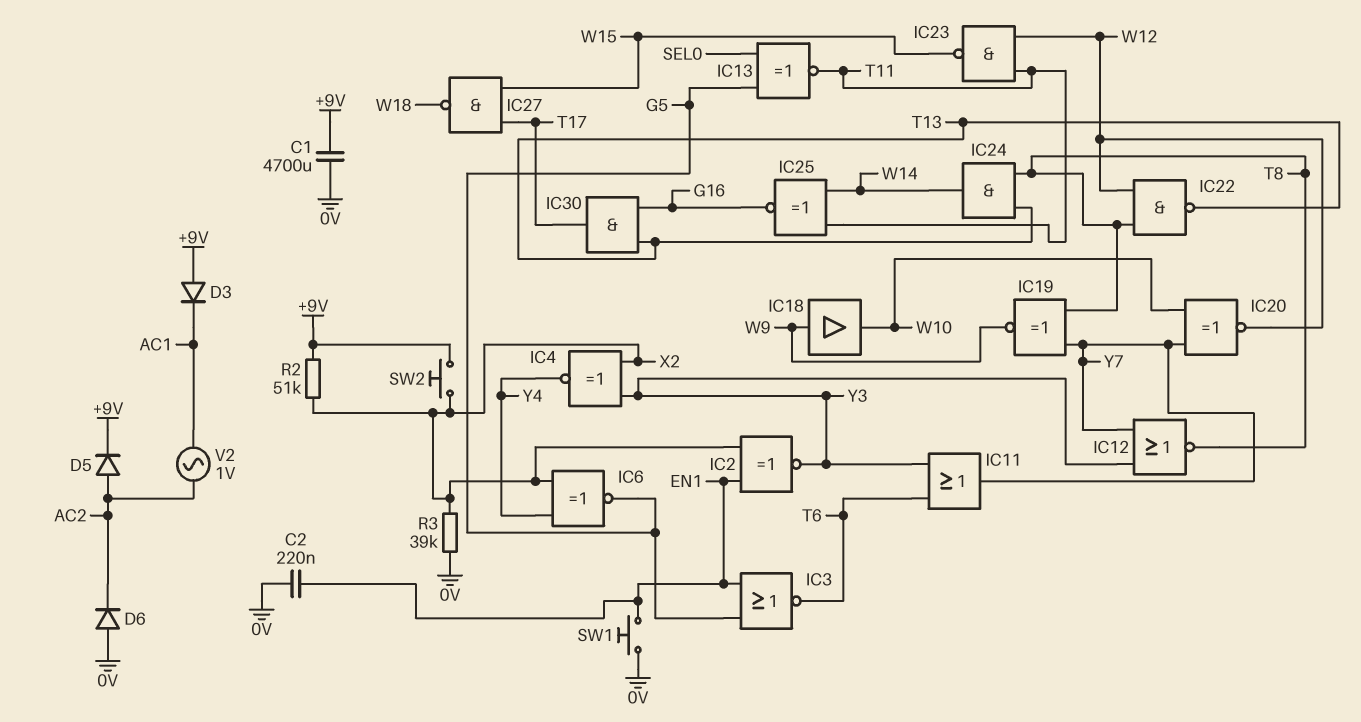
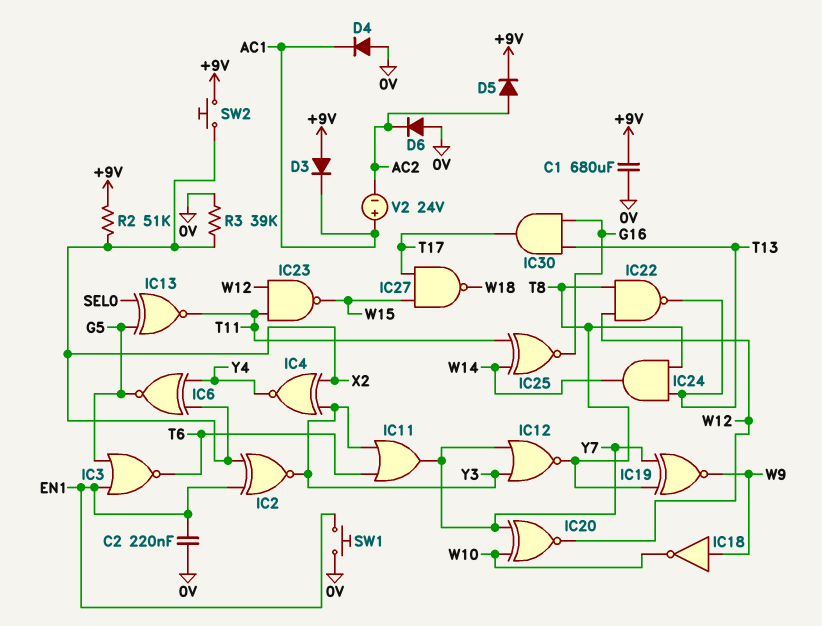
C1: 4700uF (+9V, 0V) -> 680uF (+9V, 0V)
D4: none -> diode (A 0V, K AC1)
IC18: buffer (in W9, out W10) -> NOT (in W9, out W10)
V2: AC 1V (AC1, AC2) -> 24V (plus AC1, minus AC2)

